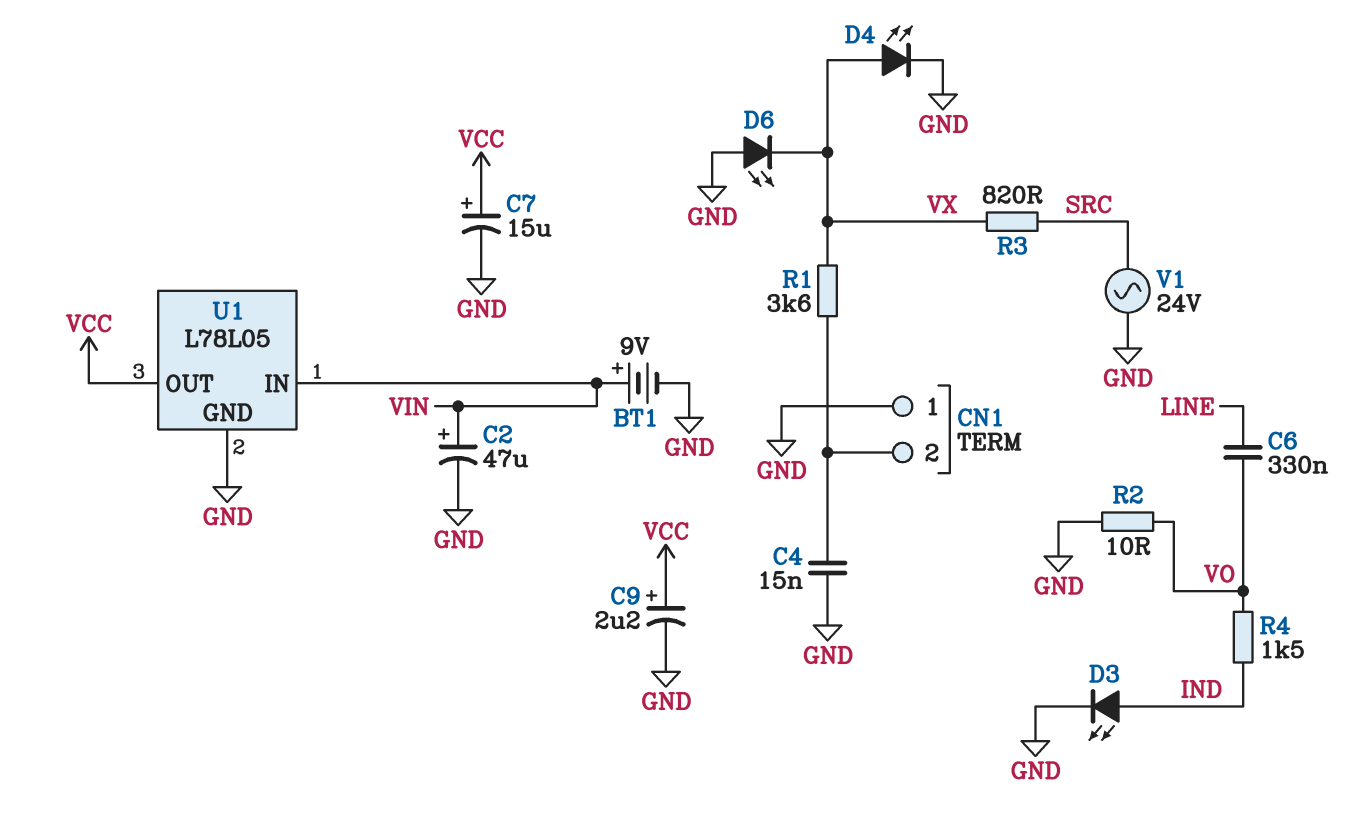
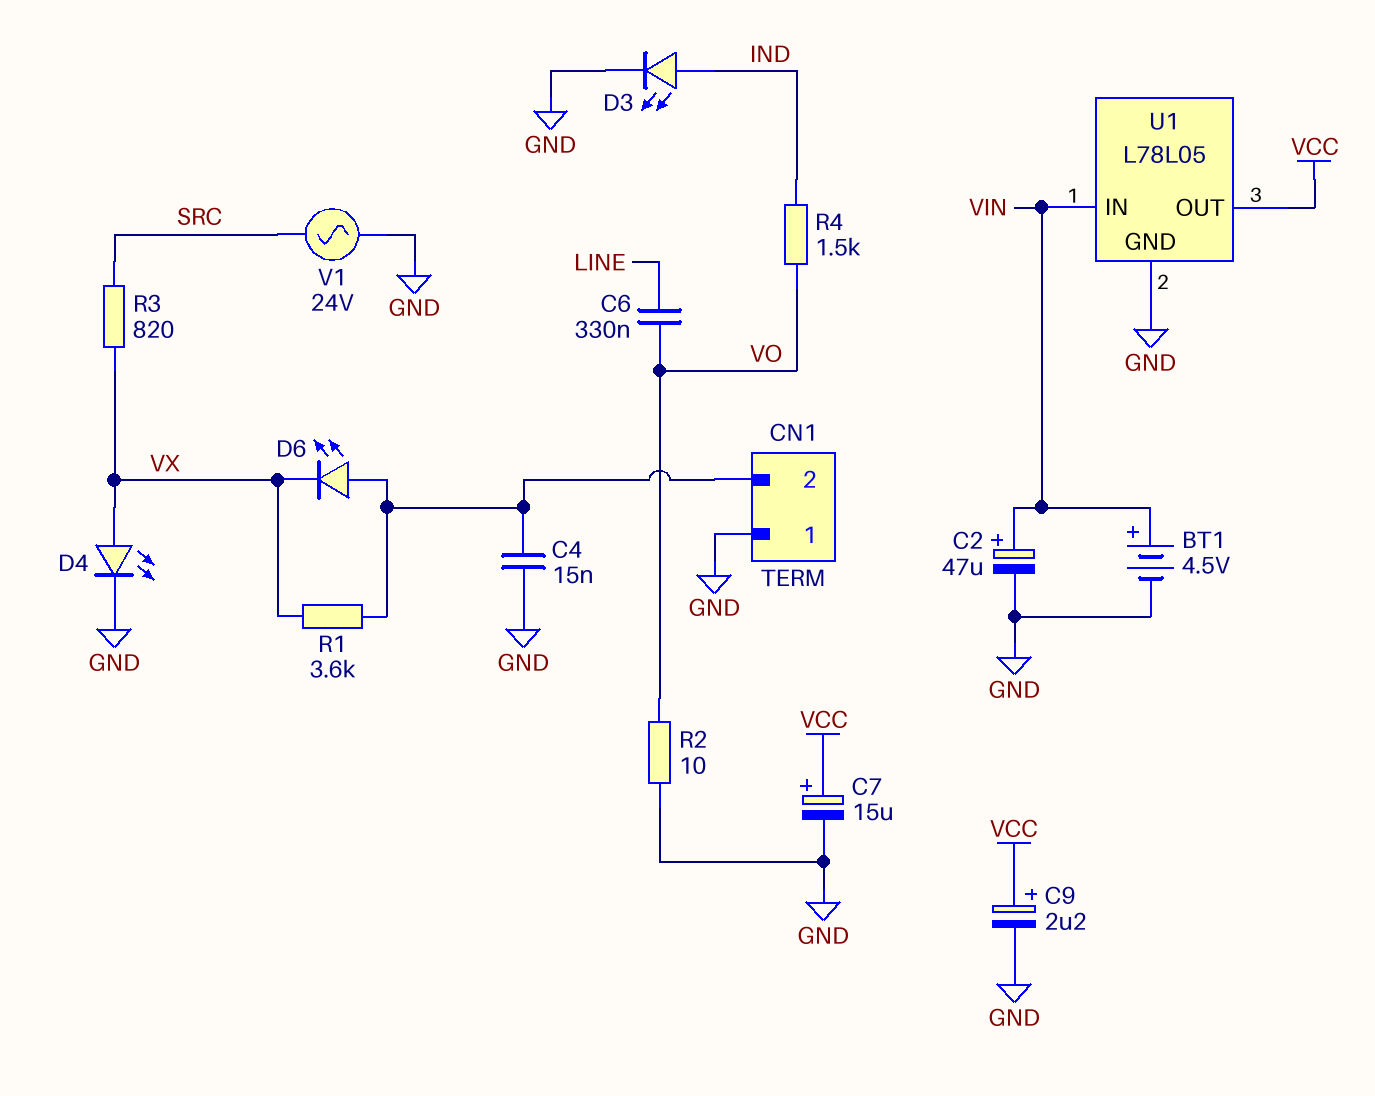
BT1: 9V (plus VIN, minus GND) -> 4.5V (plus VIN, minus GND)
D6: LED (A GND, K VX) -> LED (A CN1/2, K VX)

